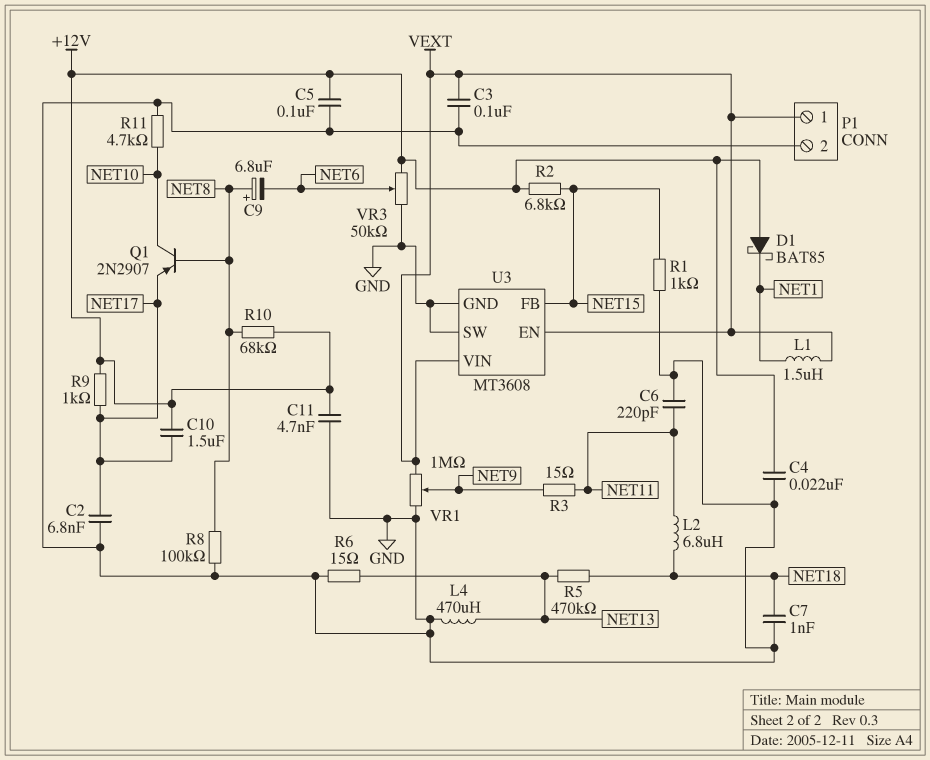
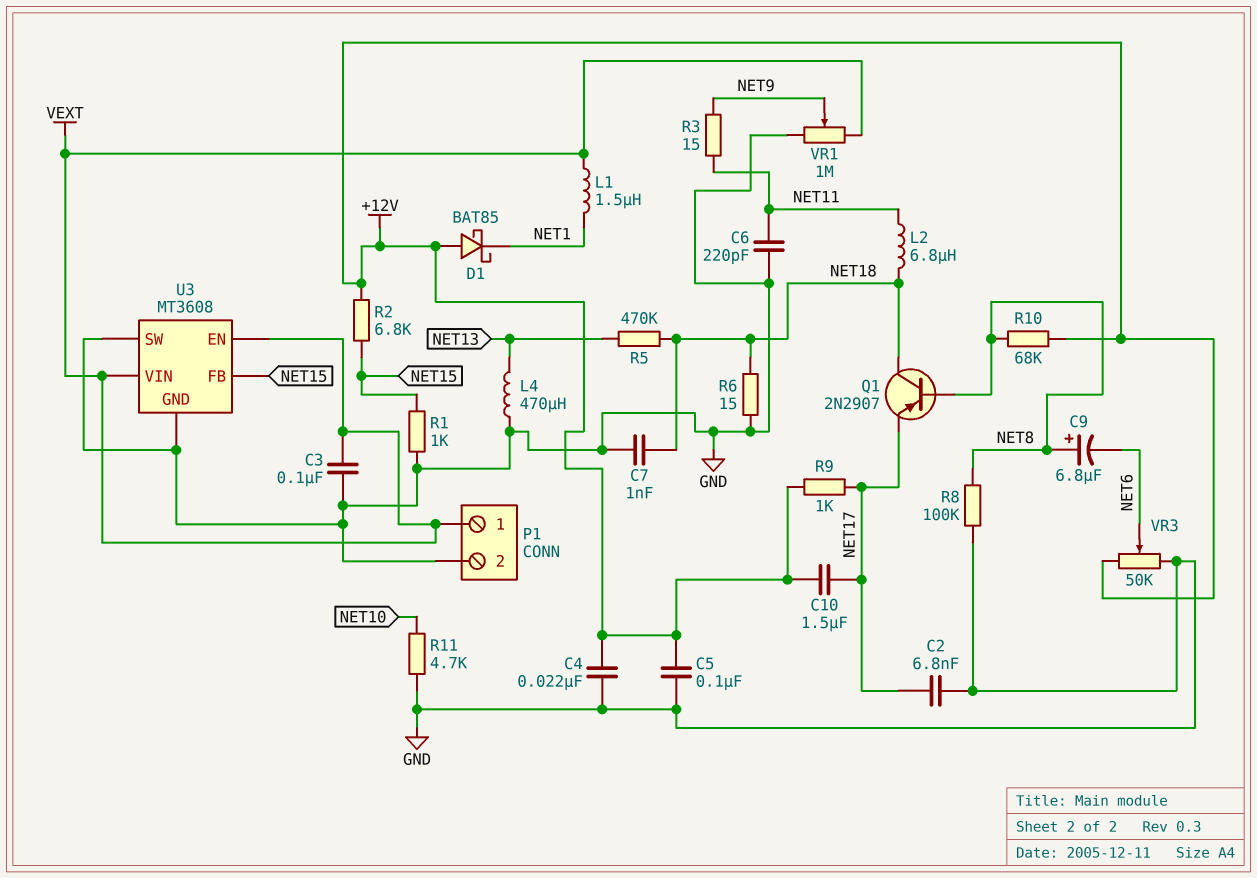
C11: 4.7nF (+12V, GND) -> none
Q1: PNP 2N2907 (B NET8, C NET10, E NET17) -> PNP 2N2907 (B NET8, C NET18, E NET17)
R6: 15 (GND, NET13) -> 15 (GND, NET18)

